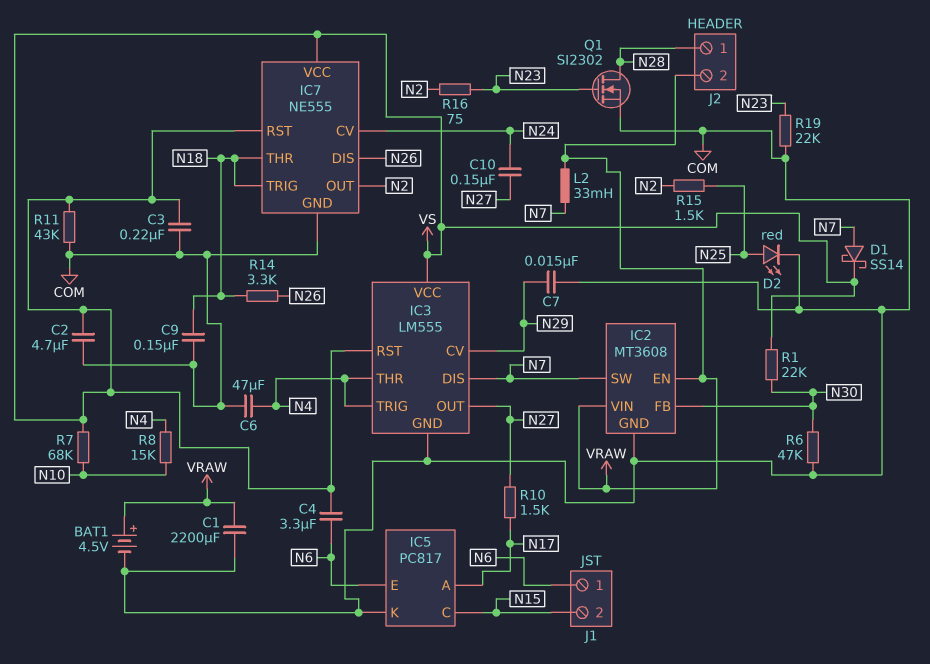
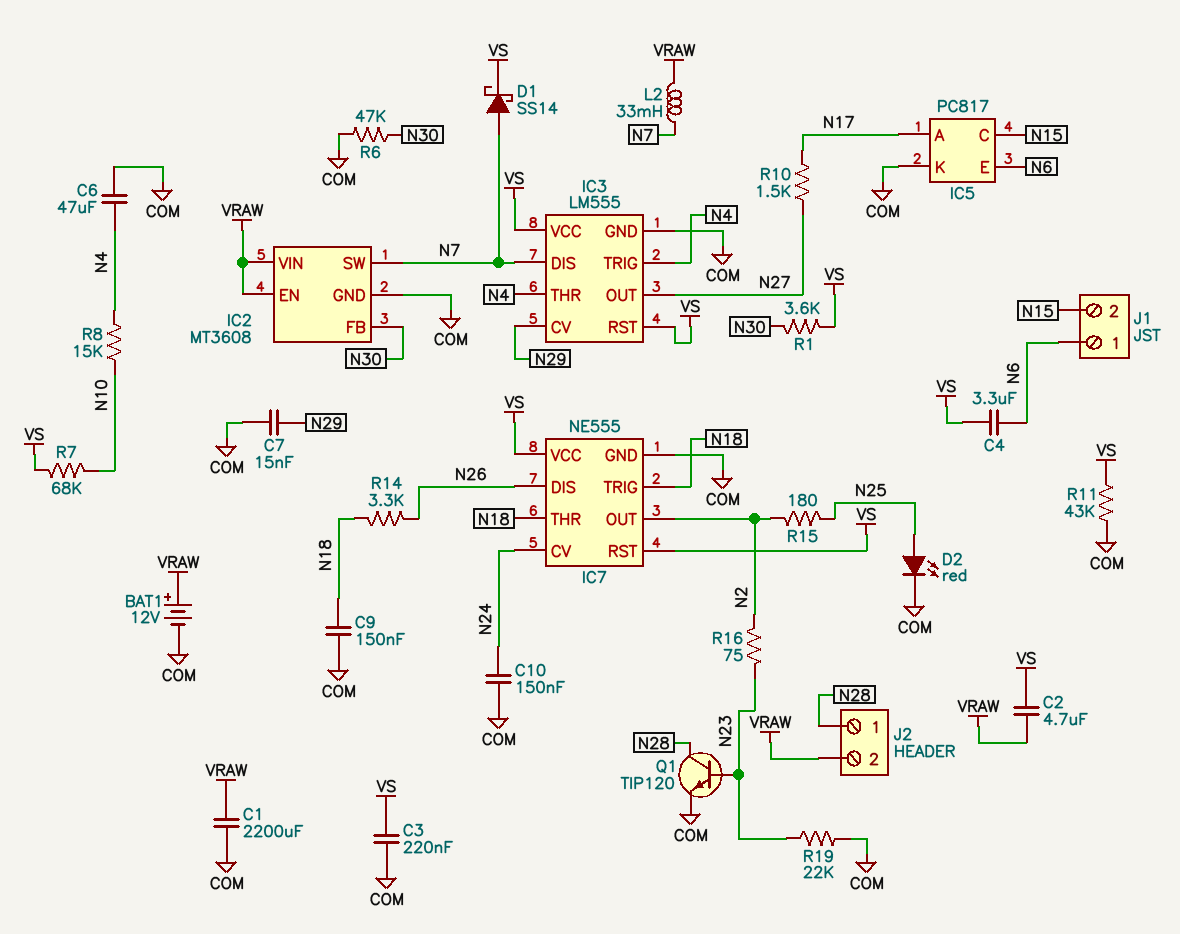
BAT1: 4.5V (plus VRAW, minus COM) -> 12V (plus VRAW, minus COM)
C2: 4.7uF (COM, VS) -> 4.7uF (VRAW, VS)
C10: 150nF (N24, N27) -> 150nF (COM, N24)
Q1: NMOS SI2302 (G N23, D N28, S COM) -> NPN TIP120 (B N23, C N28, E COM)
R1: 22k (N30, VS) -> 3.6k (N30, VS)
R15: 1.5k (N2, N25) -> 180 (N2, N25)

